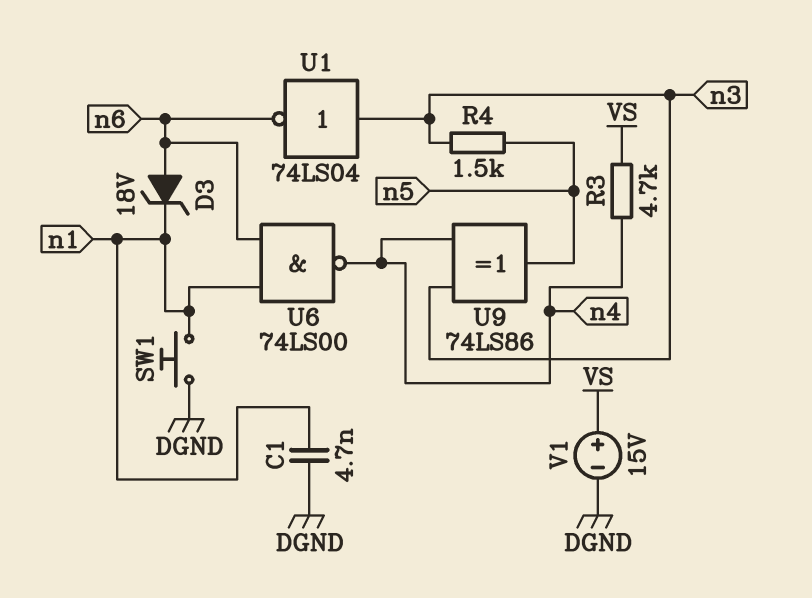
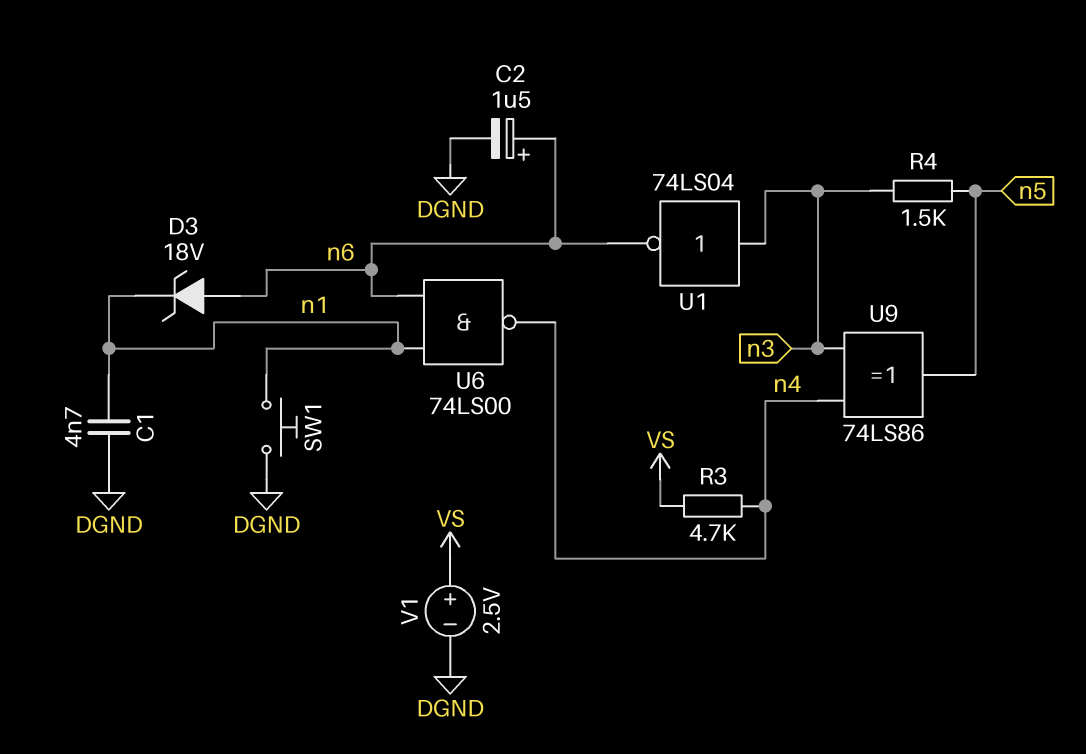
C2: none -> 1.5uF (plus n6, minus DGND)
V1: 15V (plus VS, minus DGND) -> 2.5V (plus VS, minus DGND)

